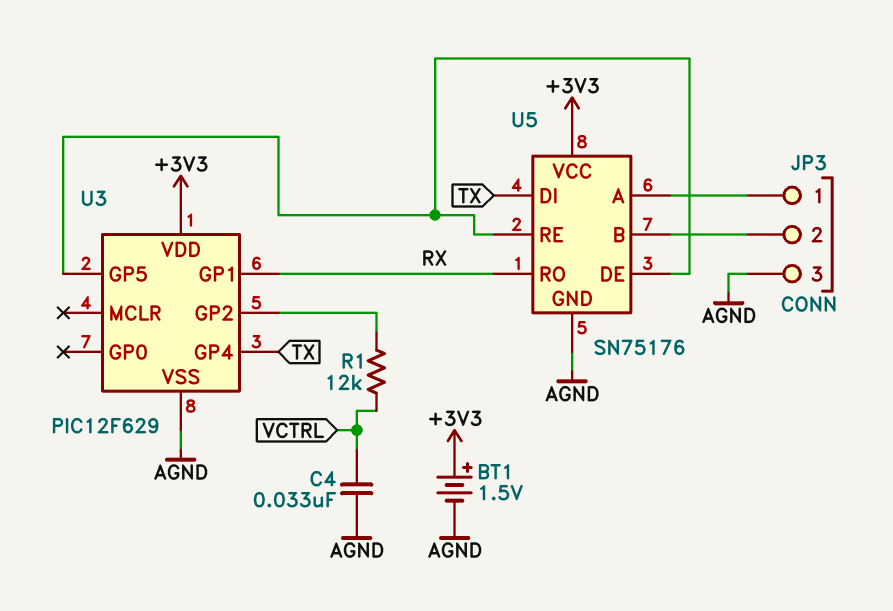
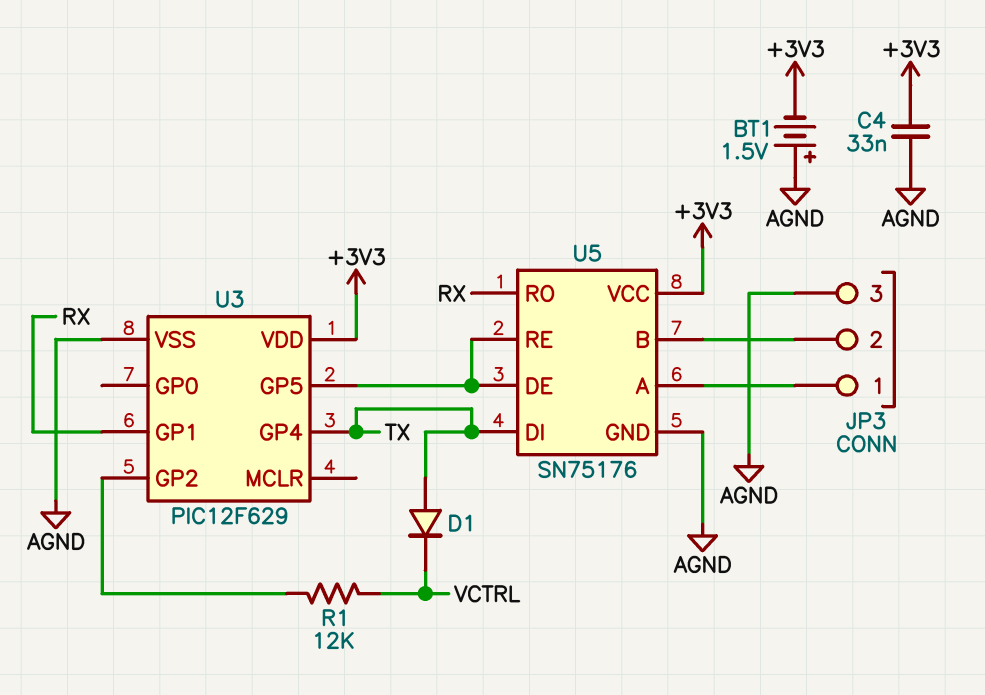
BT1: 1.5V (plus +3V3, minus AGND) -> 1.5V (plus AGND, minus +3V3)
C4: 33nF (AGND, VCTRL) -> 33nF (+3V3, AGND)
D1: none -> diode (A TX, K VCTRL)

